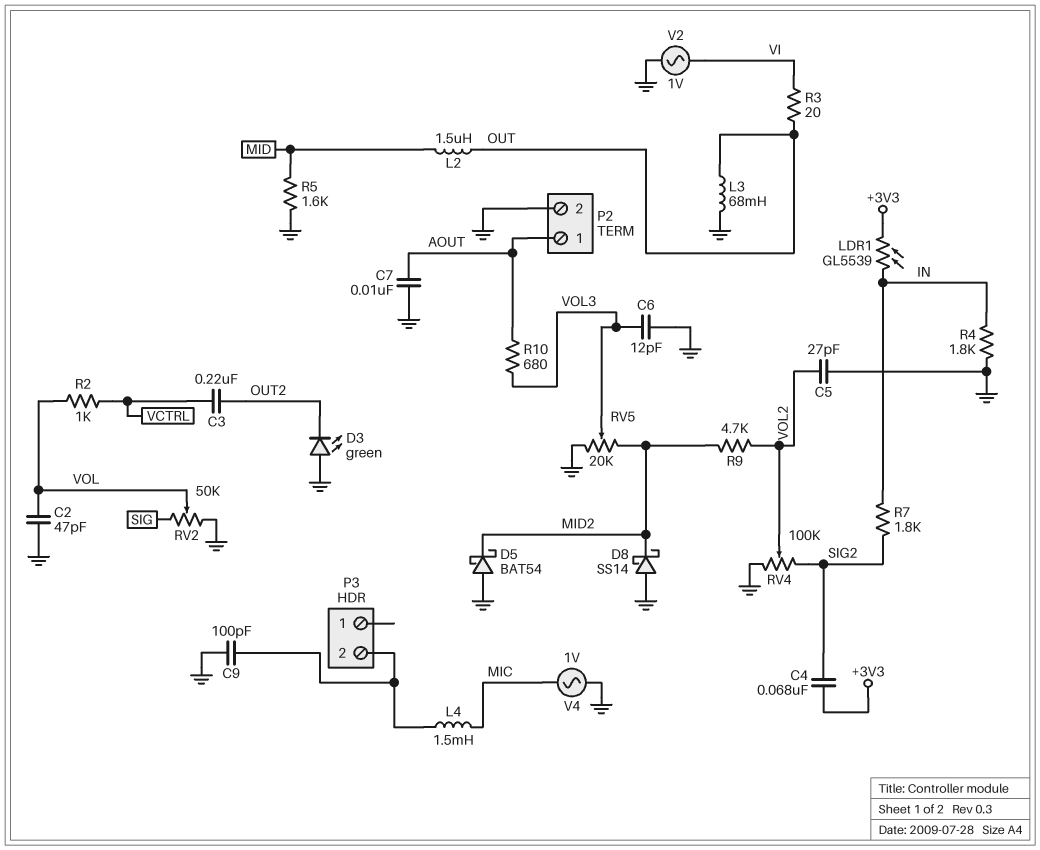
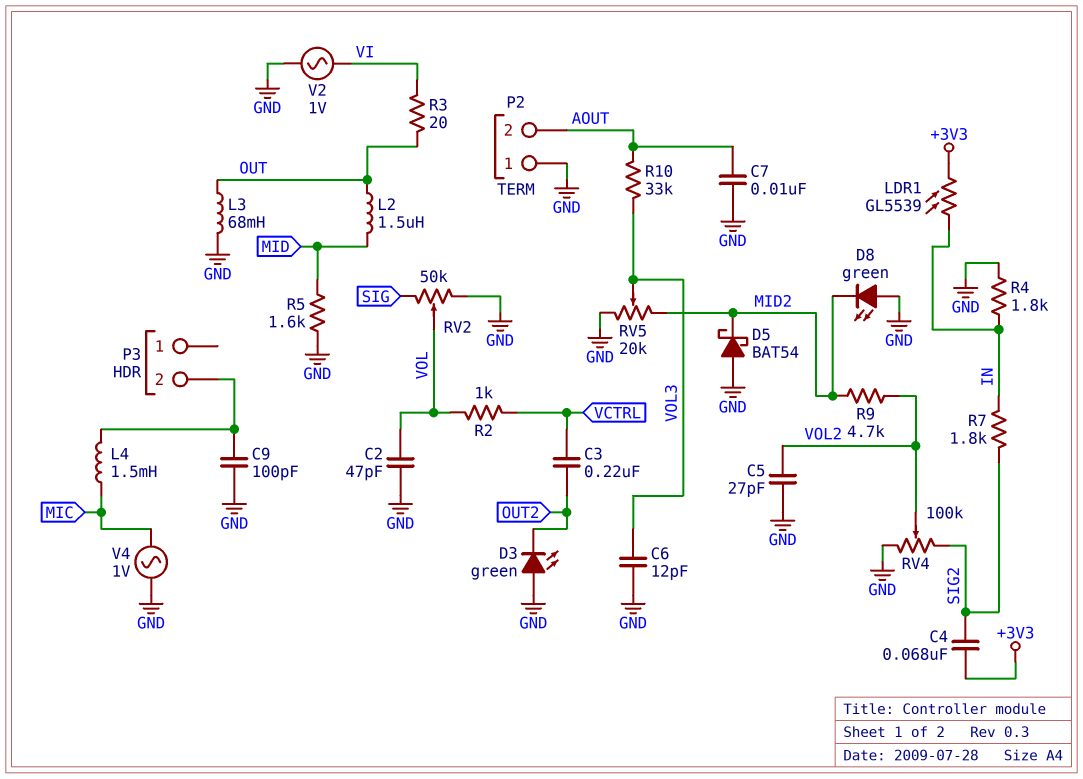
D8: schottky SS14 (A GND, K MID2) -> LED green (A GND, K MID2)
P2 pin 1: AOUT -> GND
P2 pin 2: GND -> AOUT
R10: 680 (AOUT, VOL3) -> 33k (AOUT, VOL3)

